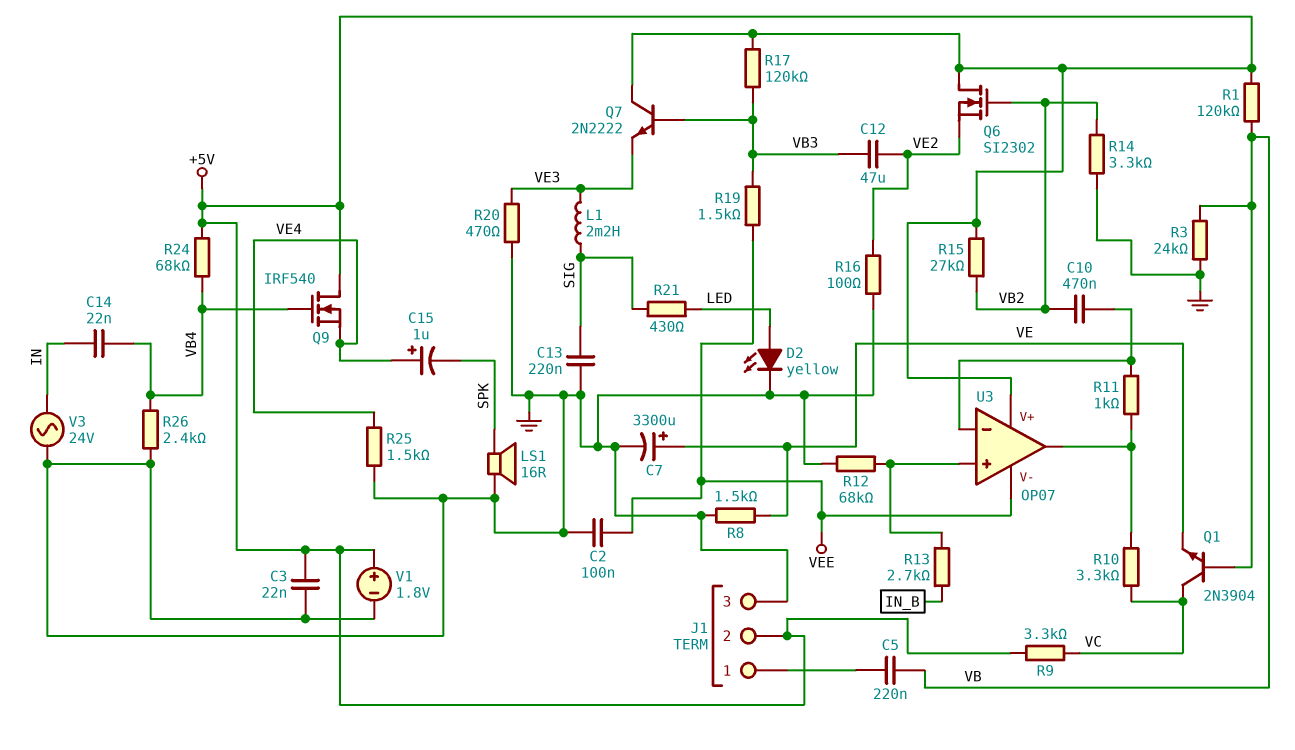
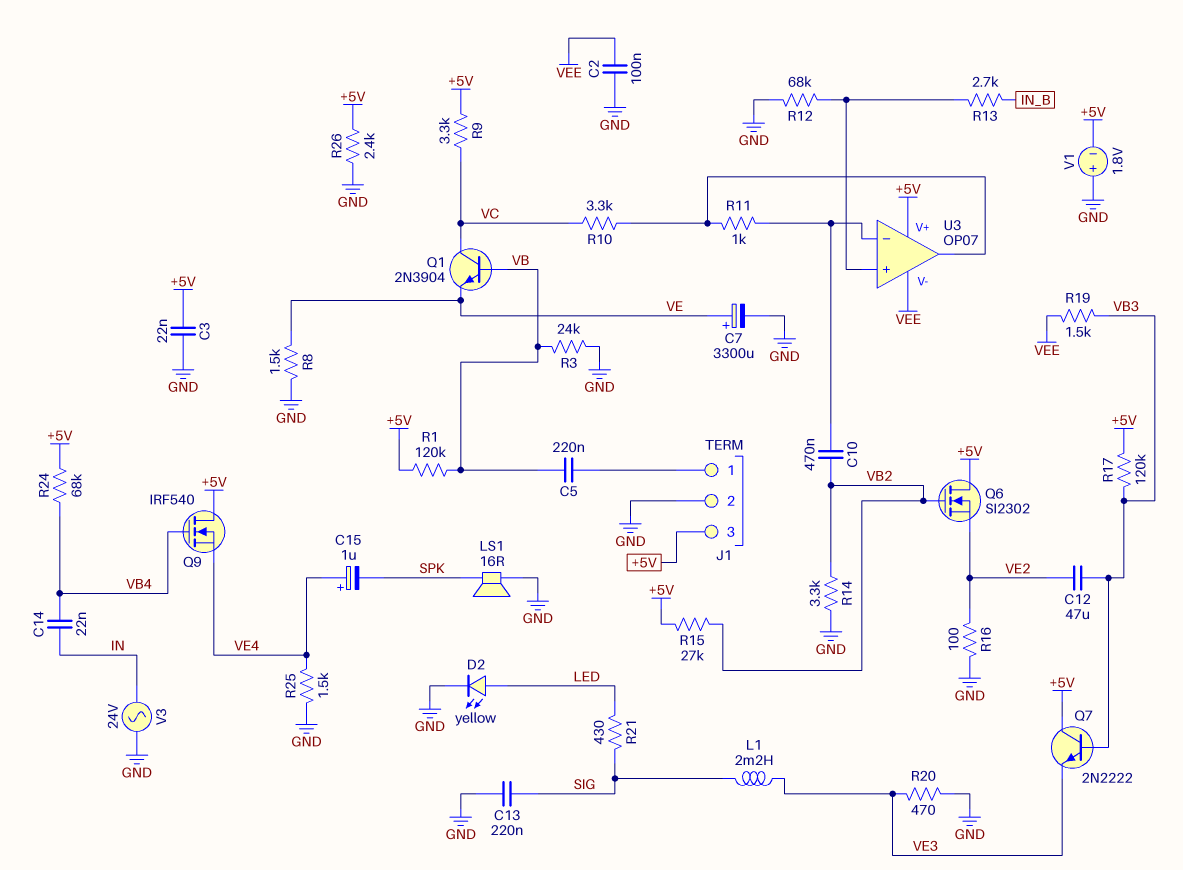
J1 pin 2: +5V -> GND
J1 pin 3: GND -> +5V
R26: 2.4k (GND, VB4) -> 2.4k (+5V, GND)
V1: 1.8V (plus +5V, minus GND) -> 1.8V (plus GND, minus +5V)

